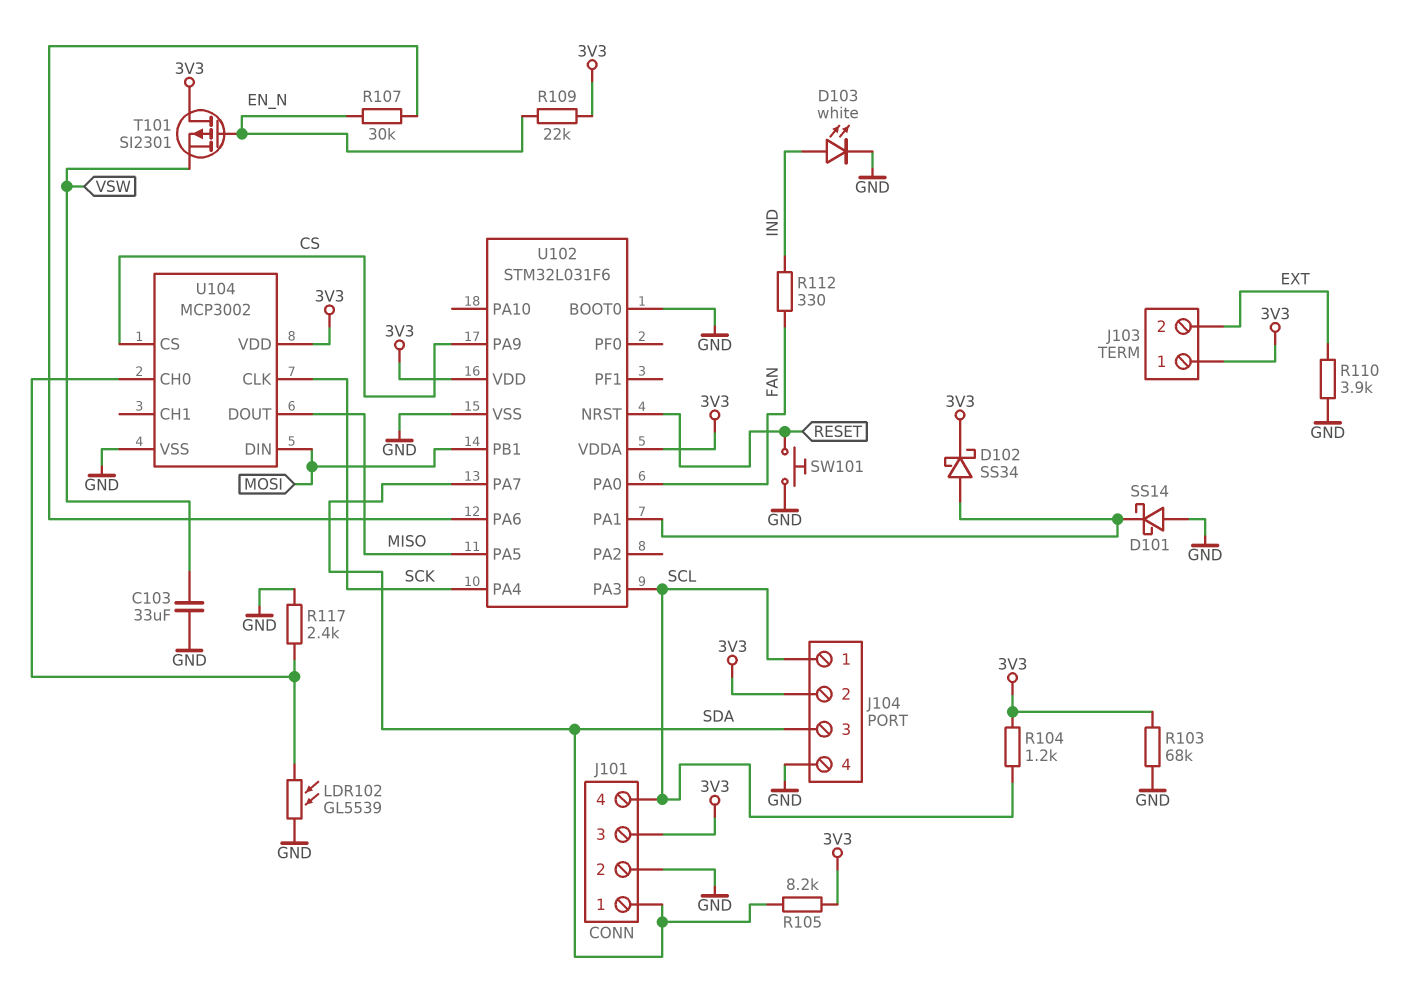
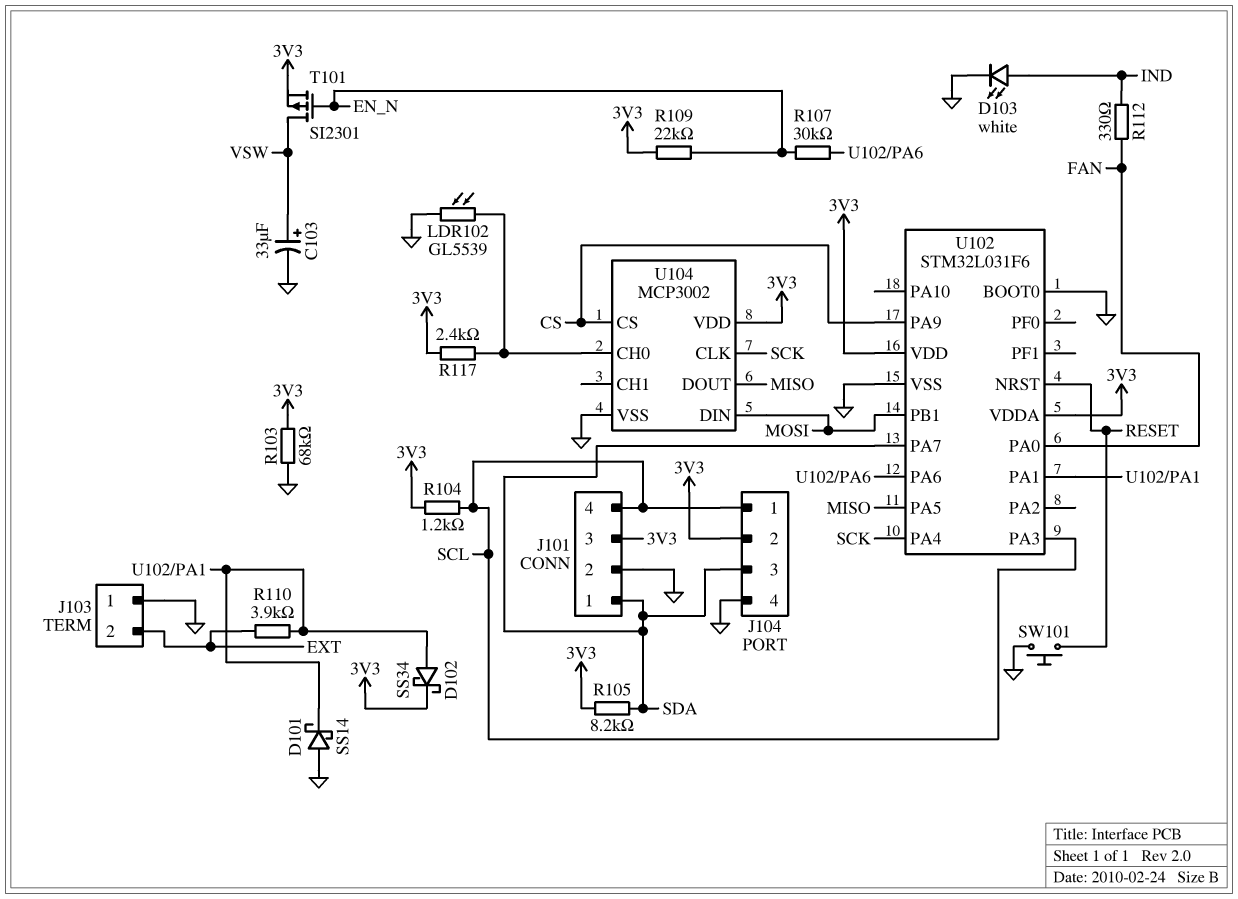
C103: 33uF (GND, VSW) -> 33uF (plus VSW, minus GND)
J103 pin 1: 3V3 -> GND
R110: 3.9k (EXT, GND) -> 3.9k (EXT, U102/PA1)
R117: 2.4k (GND, U104/CH0) -> 2.4k (3V3, U104/CH0)
T101: PMOS SI2301 (G EN_N, D 3V3, S VSW) -> PMOS SI2301 (G EN_N, D VSW, S 3V3)

